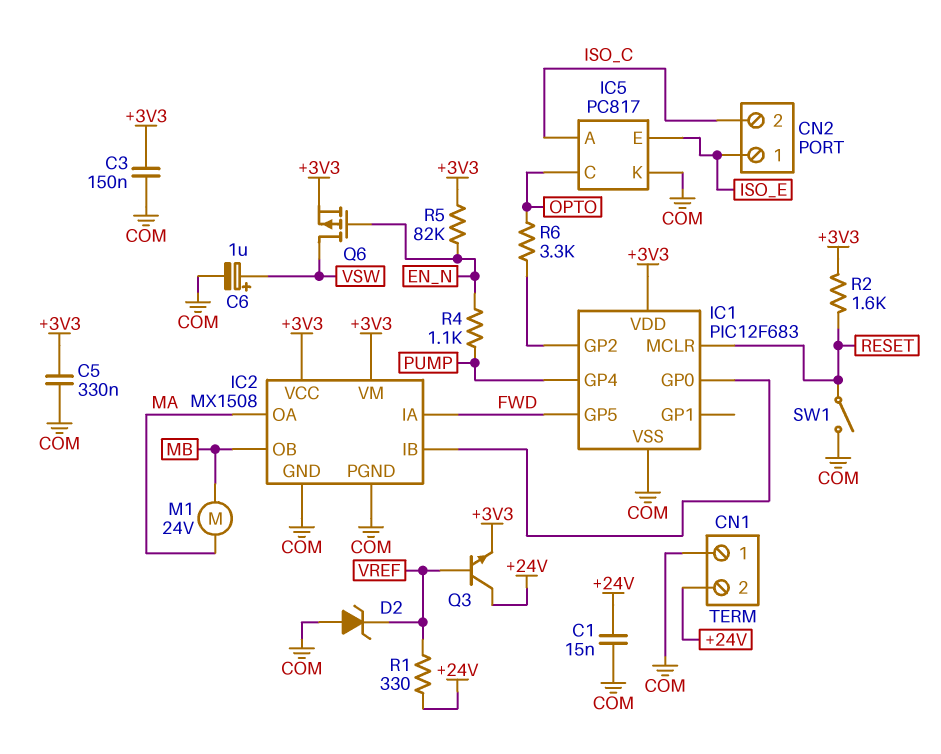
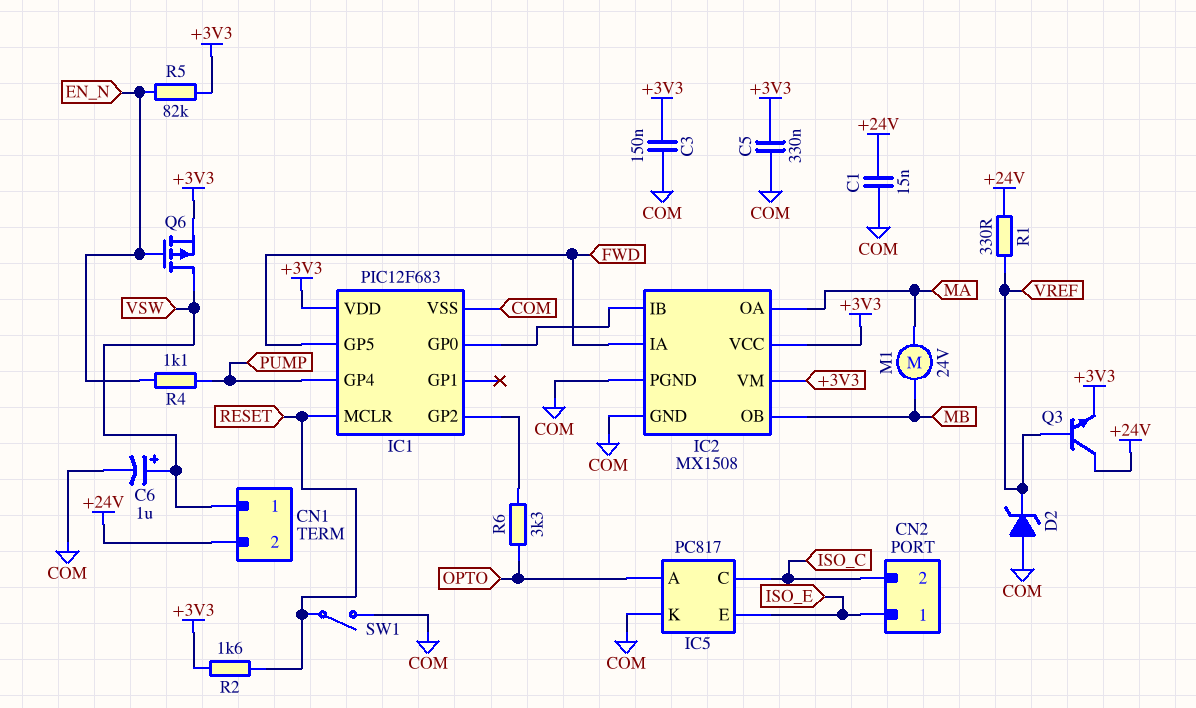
CN1 pin 1: COM -> VSW
IC5 pin A: ISO_C -> OPTO
IC5 pin C: OPTO -> ISO_C

